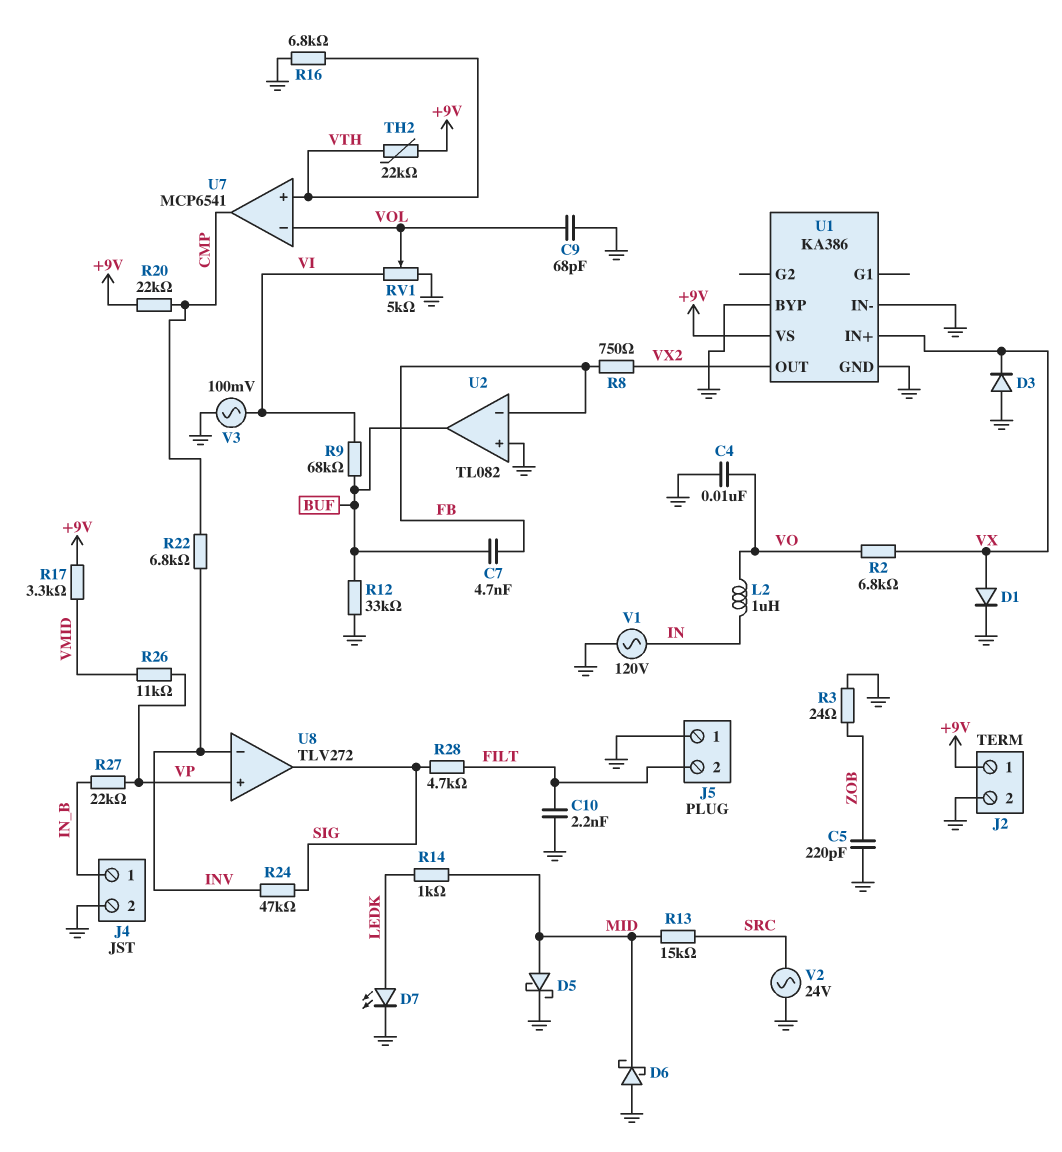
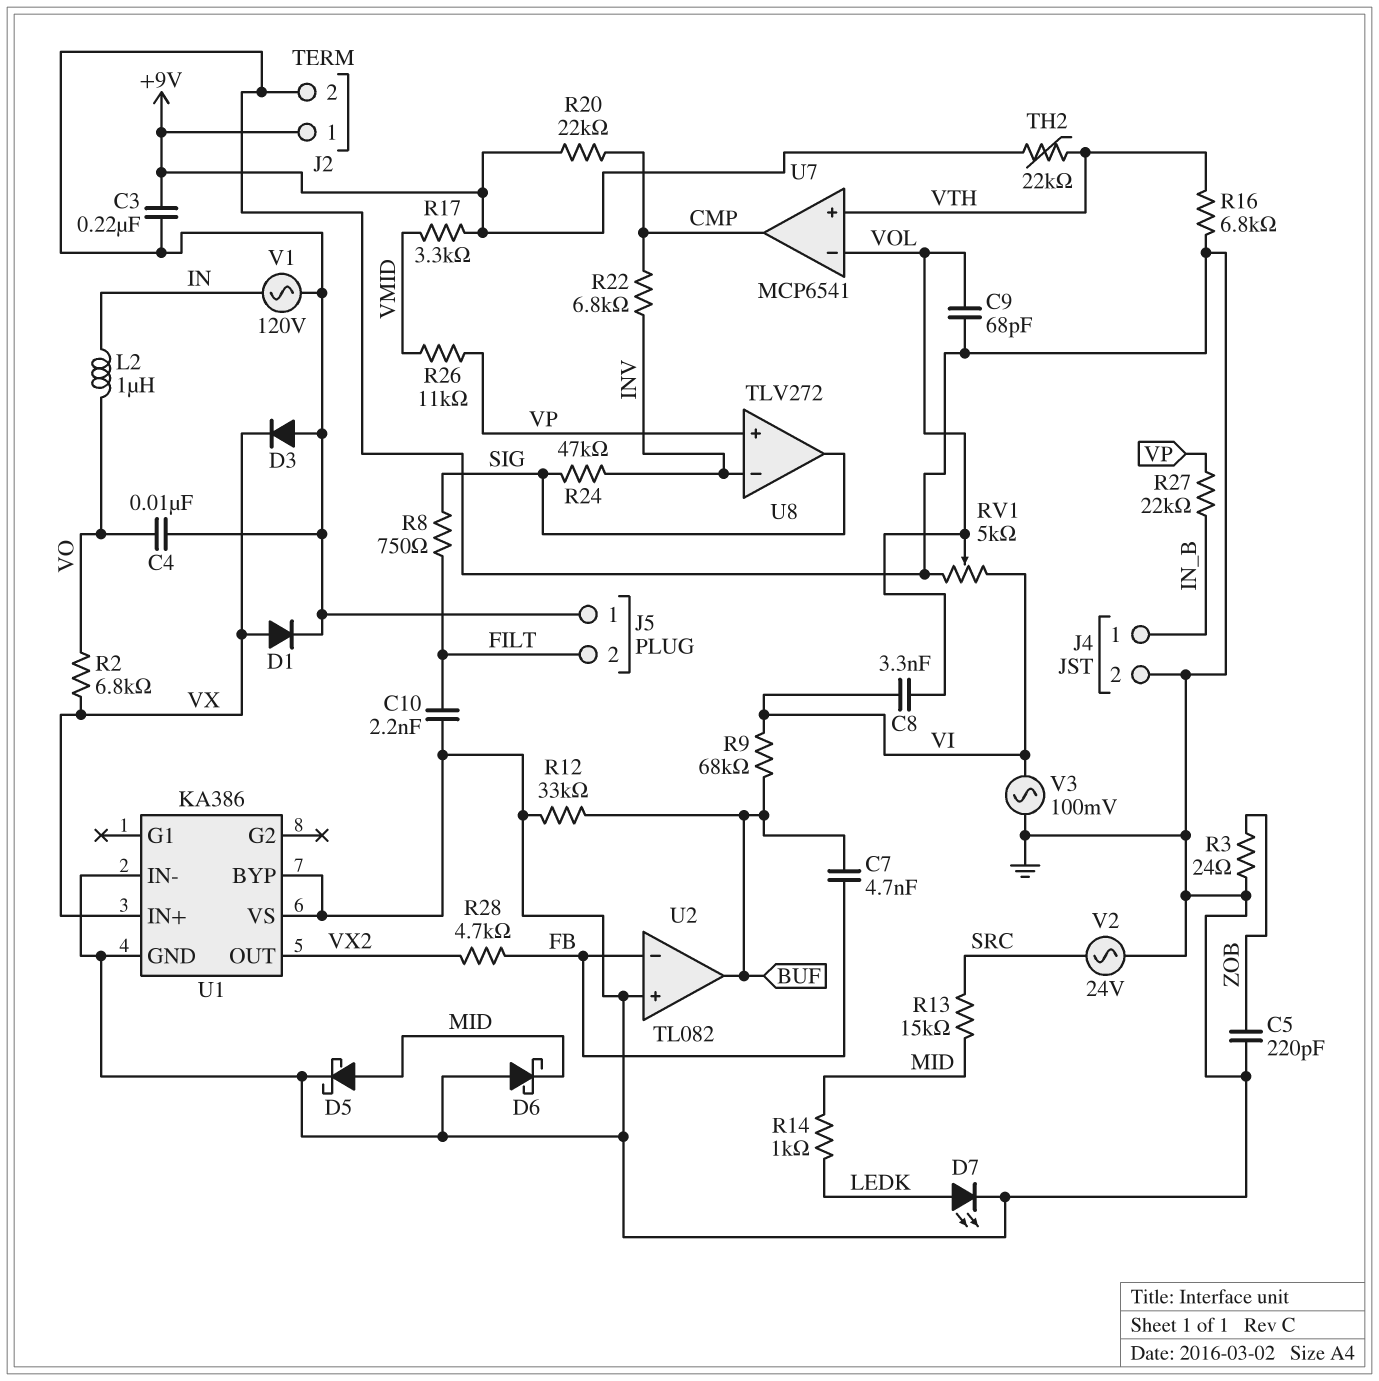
C3: none -> 220nF (+9V, GND)
C8: none -> 3.3nF (VI, VOL)
R8: 750 (FB, VX2) -> 750 (FILT, SIG)
R28: 4.7k (FILT, SIG) -> 4.7k (FB, VX2)
U1 pin VS: +9V -> GND

